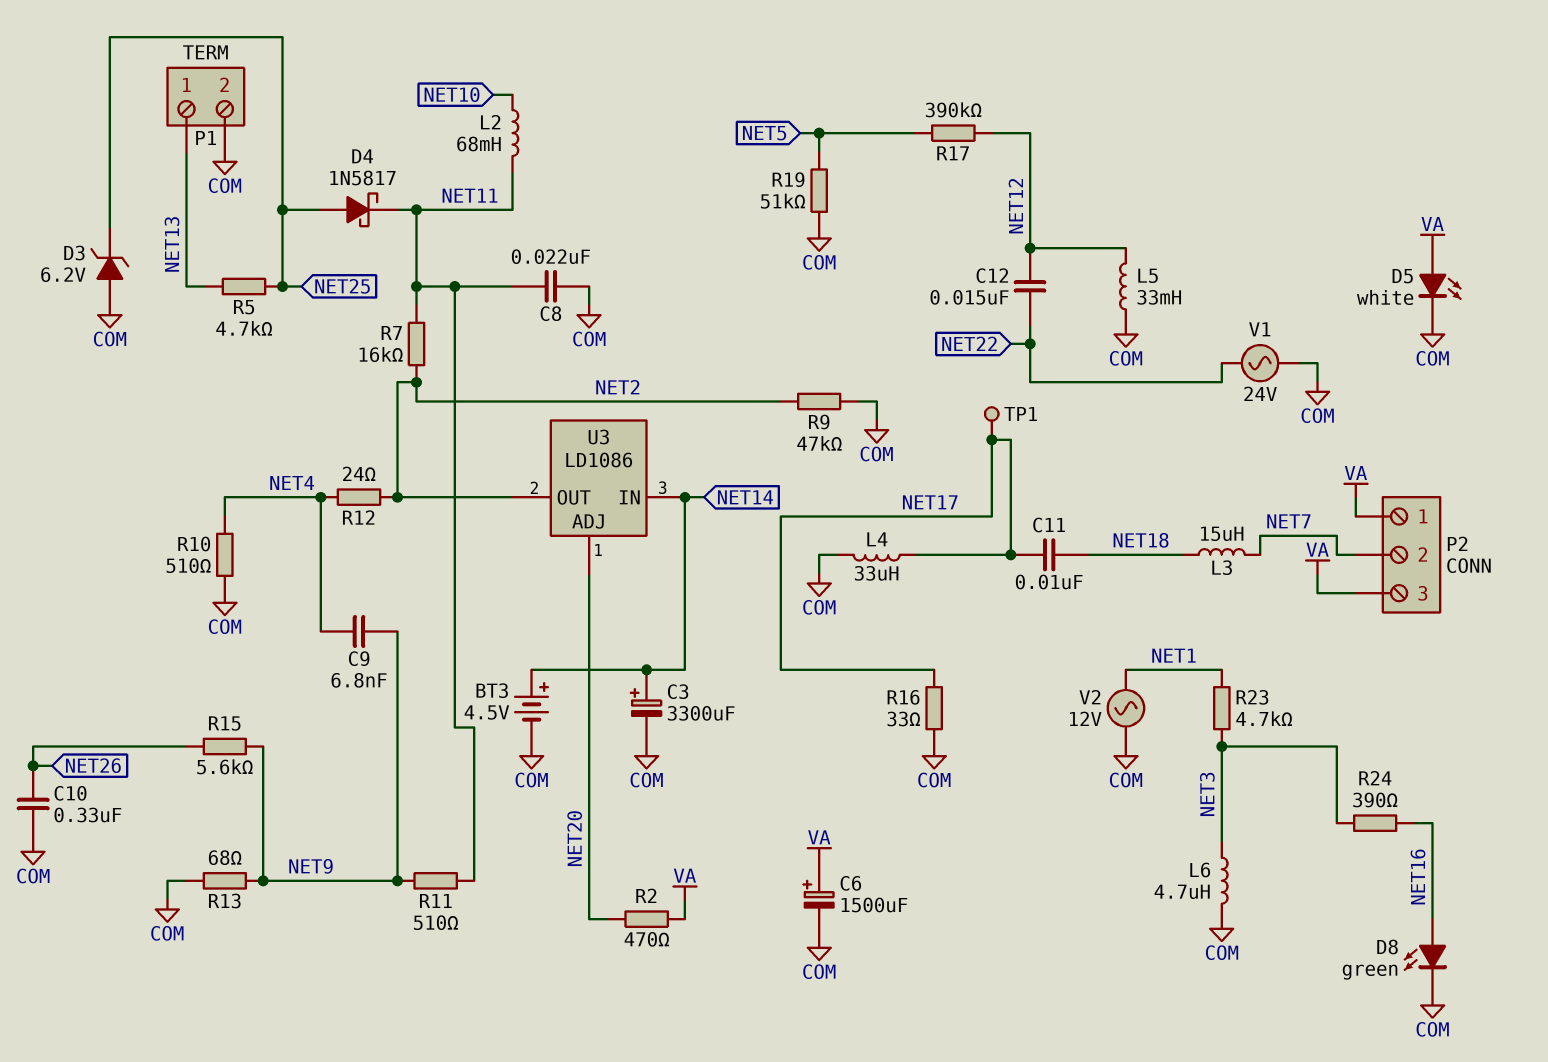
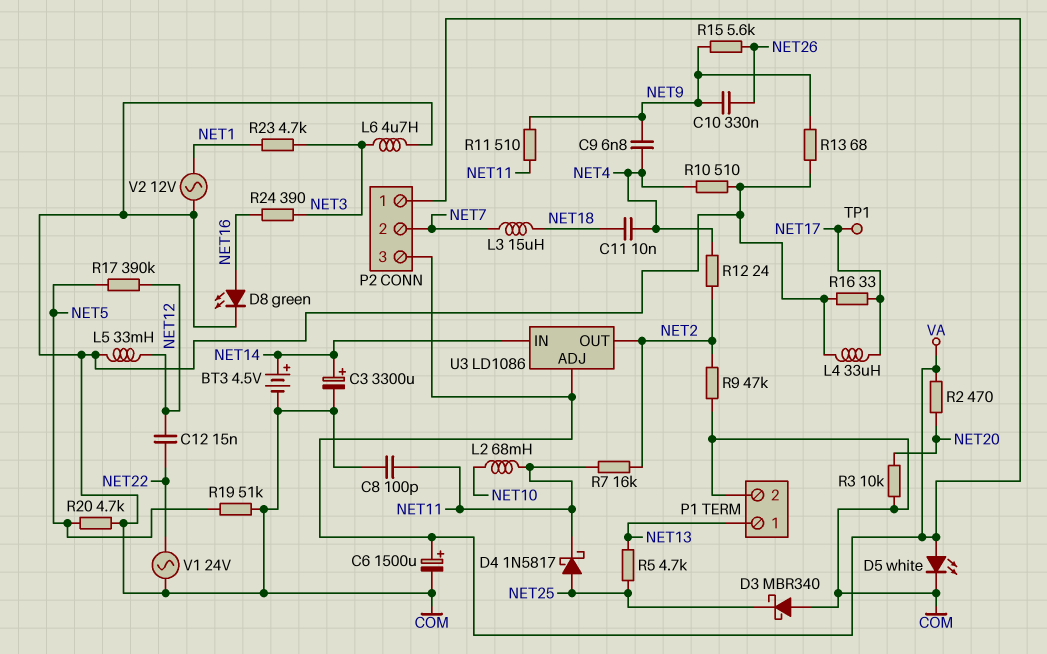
C8: 22nF (COM, NET11) -> 100pF (COM, NET11)
C10: 330nF (COM, NET26) -> 330nF (NET9, NET26)
C11: 10nF (NET17, NET18) -> 10nF (NET4, NET18)
D3: zener 6.2V (A COM, K NET25) -> schottky MBR340 (A COM, K NET25)
R3: none -> 10k (COM, NET20)
R20: none -> 4.7k (COM, NET5)
U3 pin ADJ: NET20 -> VA

